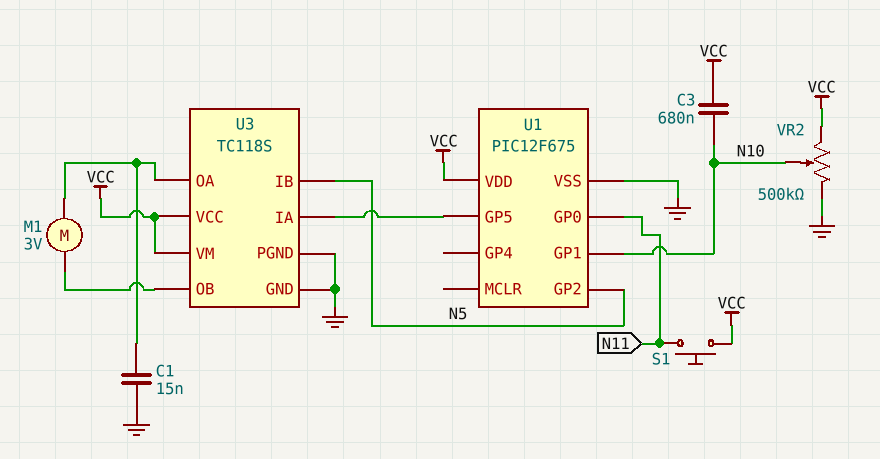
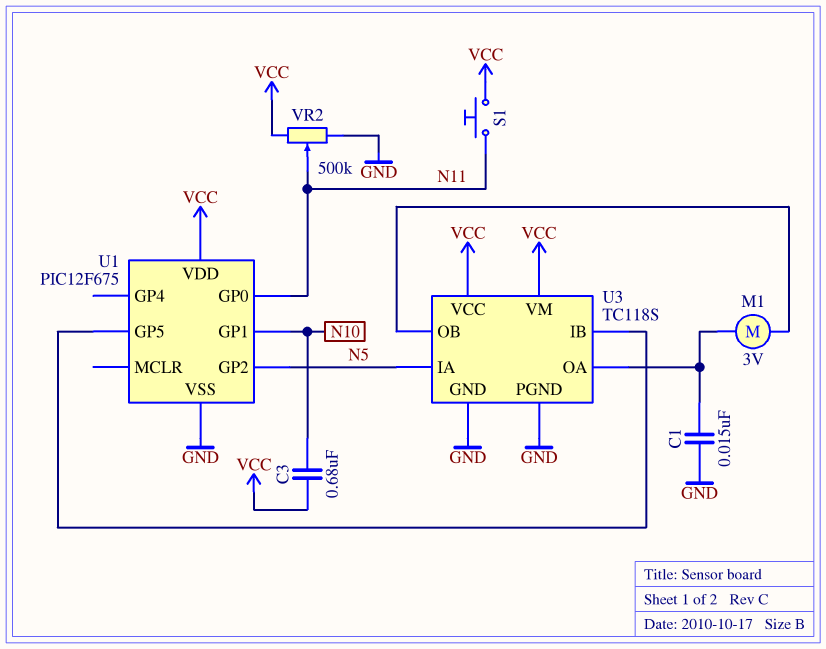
U3 pin IA: U1/GP5 -> N5
U3 pin IB: N5 -> U1/GP5
VR2: 500k (GND, VCC, wiper N10) -> 500k (GND, VCC, wiper N11)

